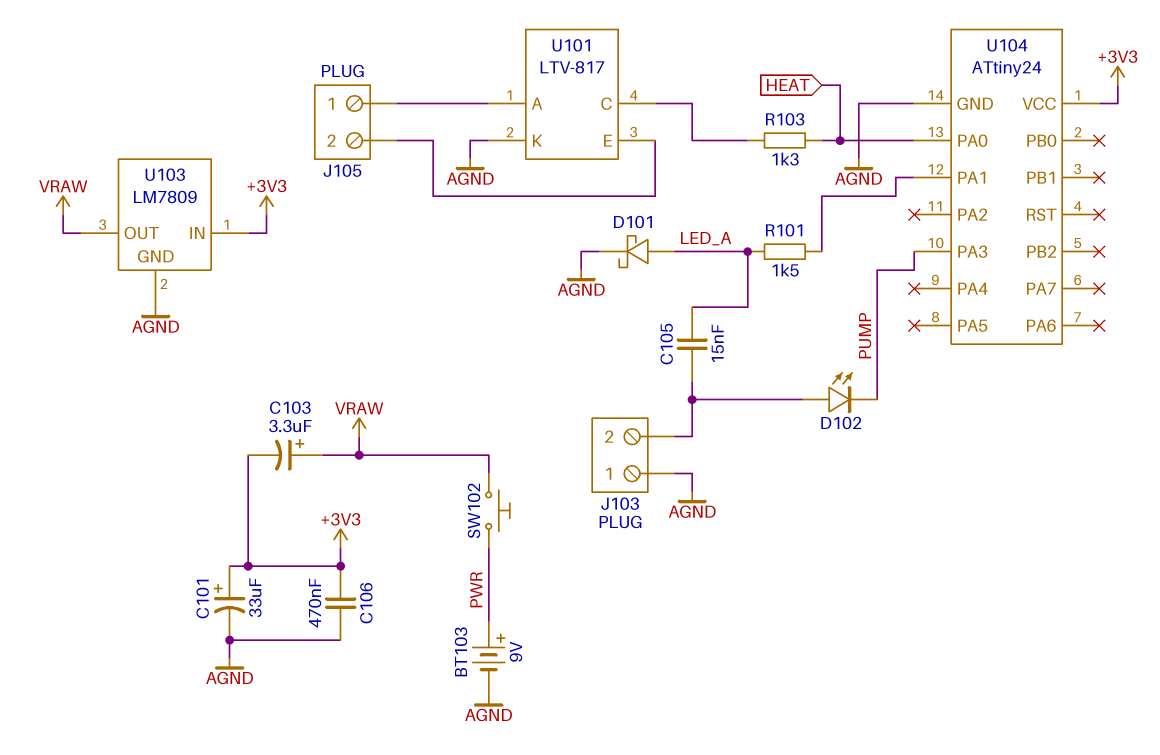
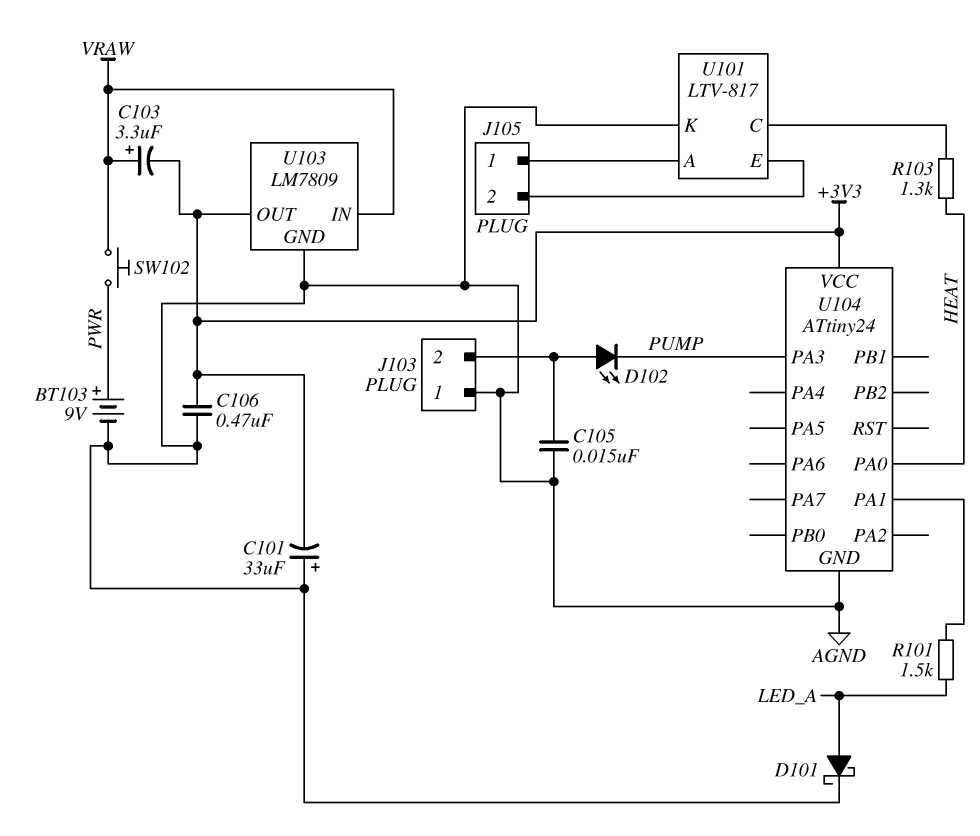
C101: 33uF (plus +3V3, minus AGND) -> 33uF (plus AGND, minus +3V3)
C105: 15nF (J103/2, LED_A) -> 15nF (AGND, J103/2)
U103 pin IN: +3V3 -> VRAW
U103 pin OUT: VRAW -> +3V3

